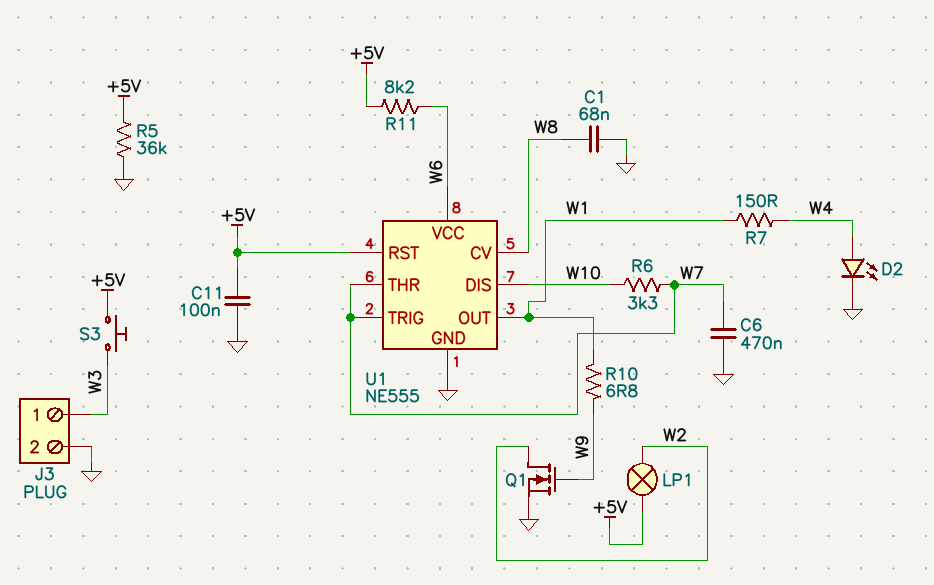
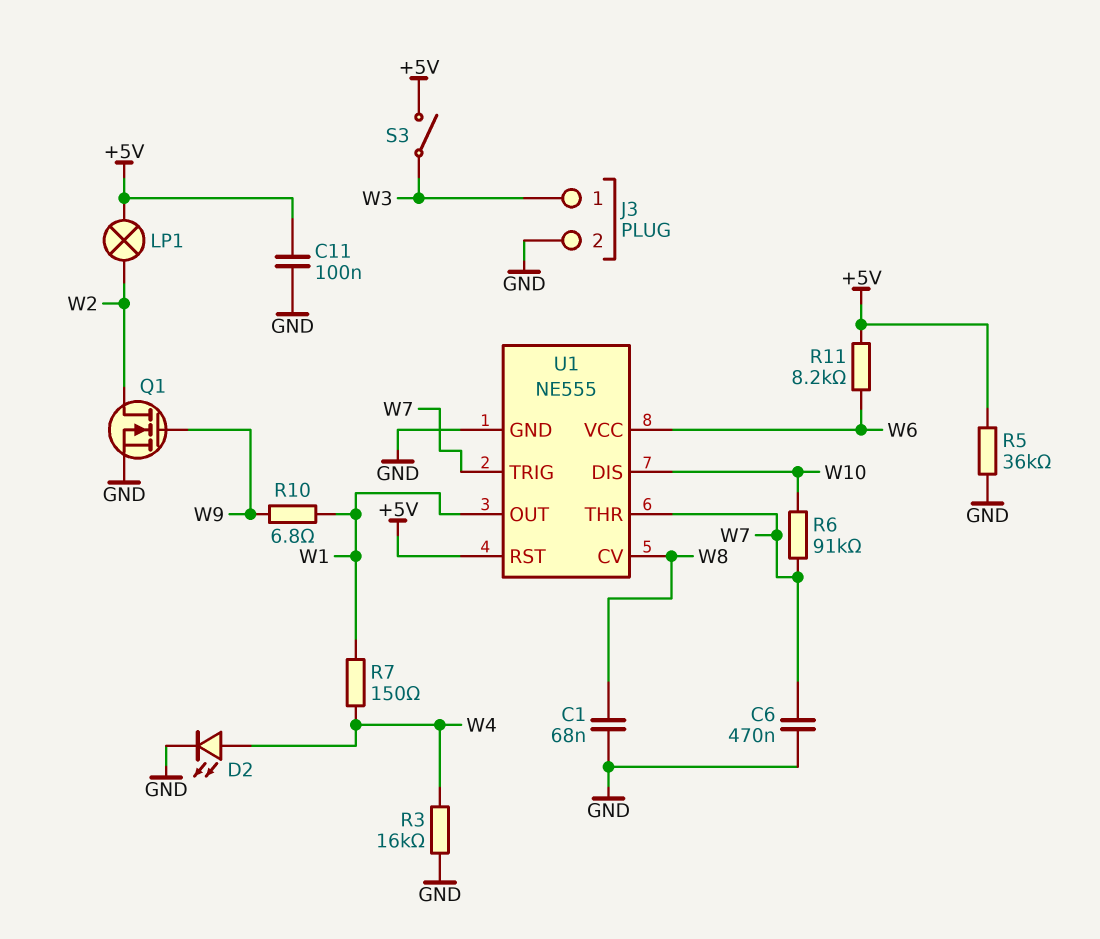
R3: none -> 16k (GND, W4)
R6: 3.3k (W7, W10) -> 91k (W7, W10)
S3: button (+5V, W3) -> switch (+5V, W3)

